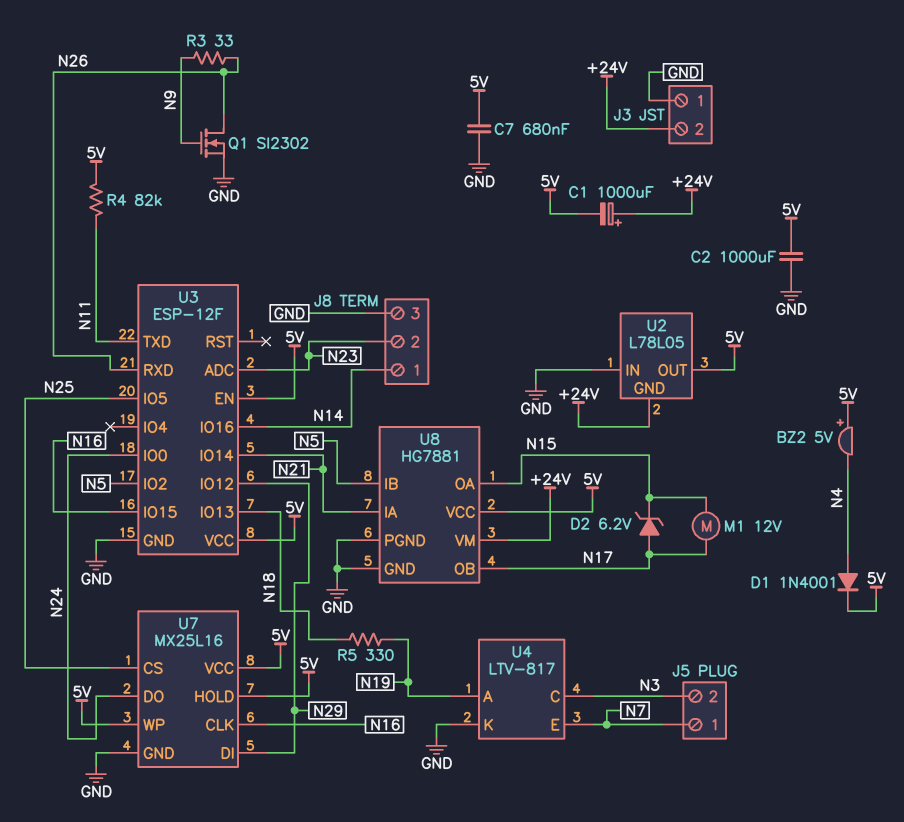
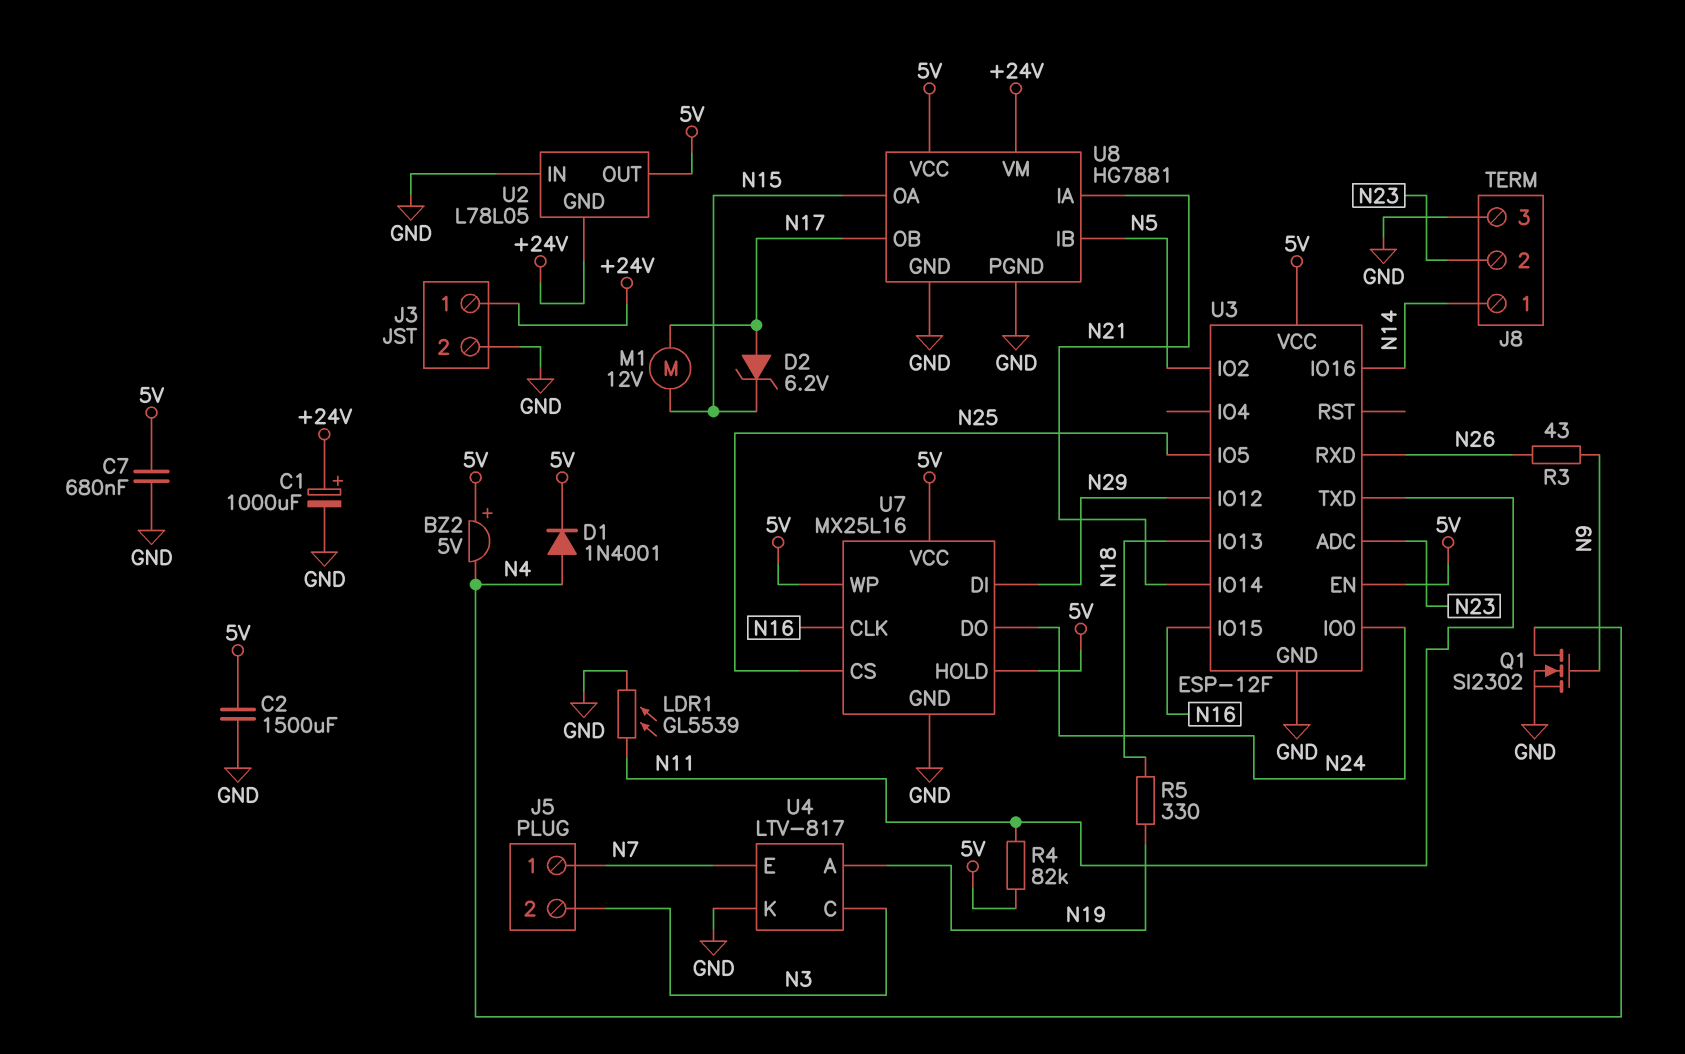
C1: 1000uF (plus +24V, minus 5V) -> 1000uF (plus +24V, minus GND)
C2: 1000uF (5V, GND) -> 1500uF (5V, GND)
J3 pin 1: GND -> +24V
J3 pin 2: +24V -> GND
LDR1: none -> GL5539 (GND, N11)
Q1: NMOS SI2302 (G N9, D N26, S GND) -> NMOS SI2302 (G N9, D N4, S GND)
R3: 33 (N9, N26) -> 43 (N9, N26)

